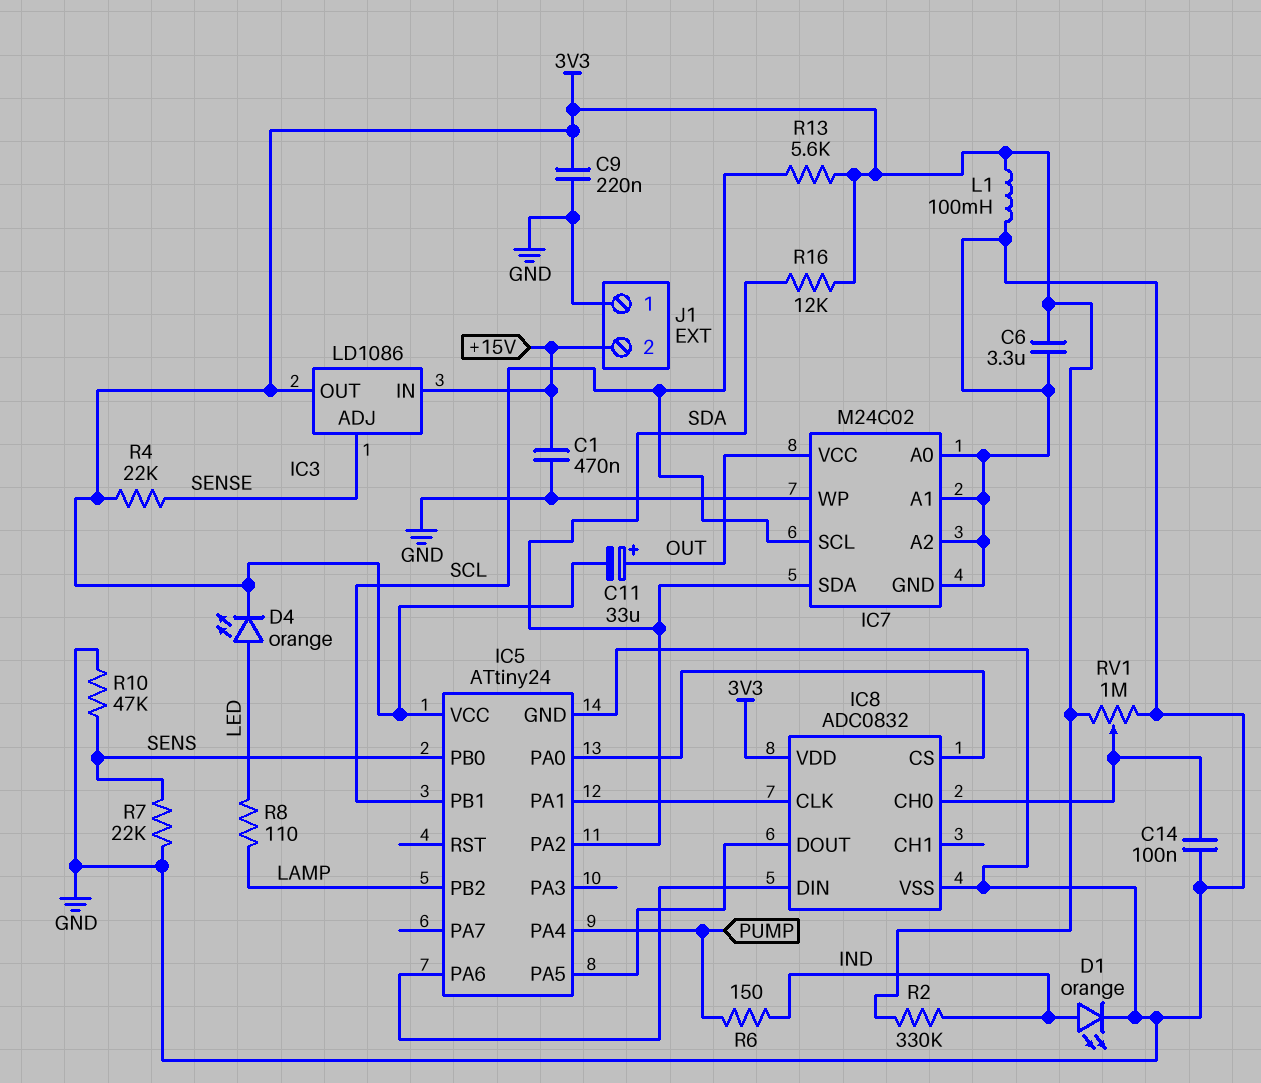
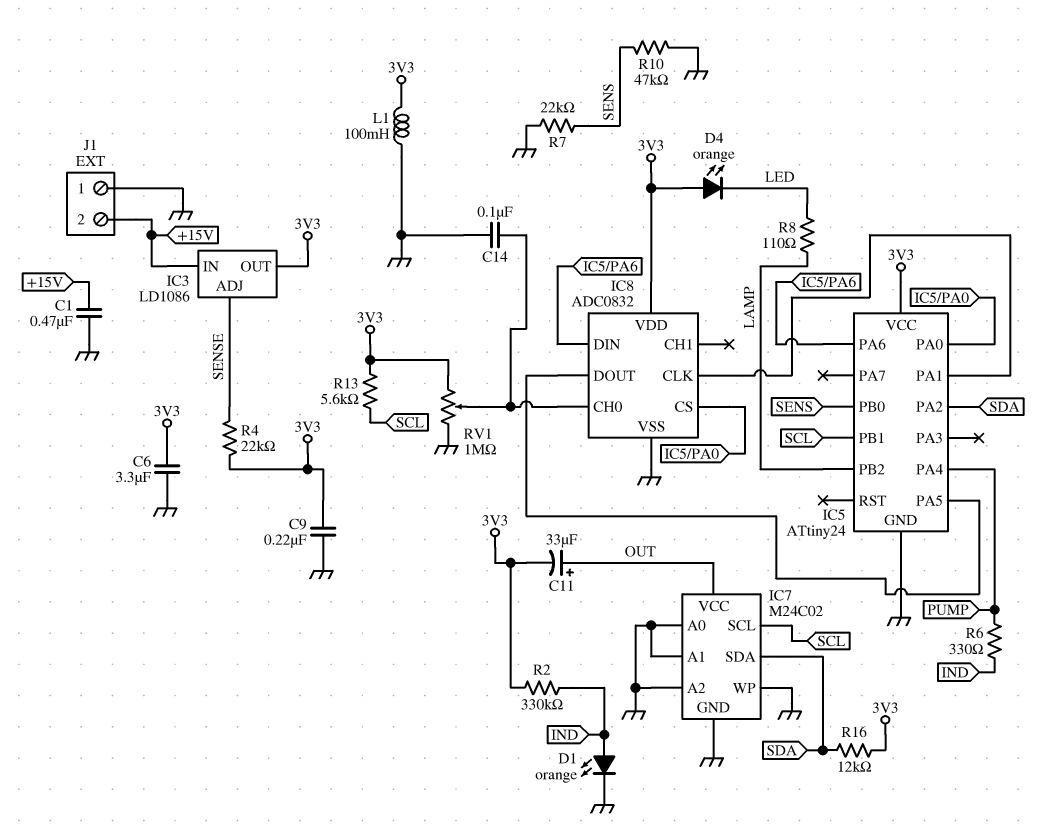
D4: LED orange (A LED, K 3V3) -> LED orange (A 3V3, K LED)
R6: 150 (IND, PUMP) -> 330 (IND, PUMP)

